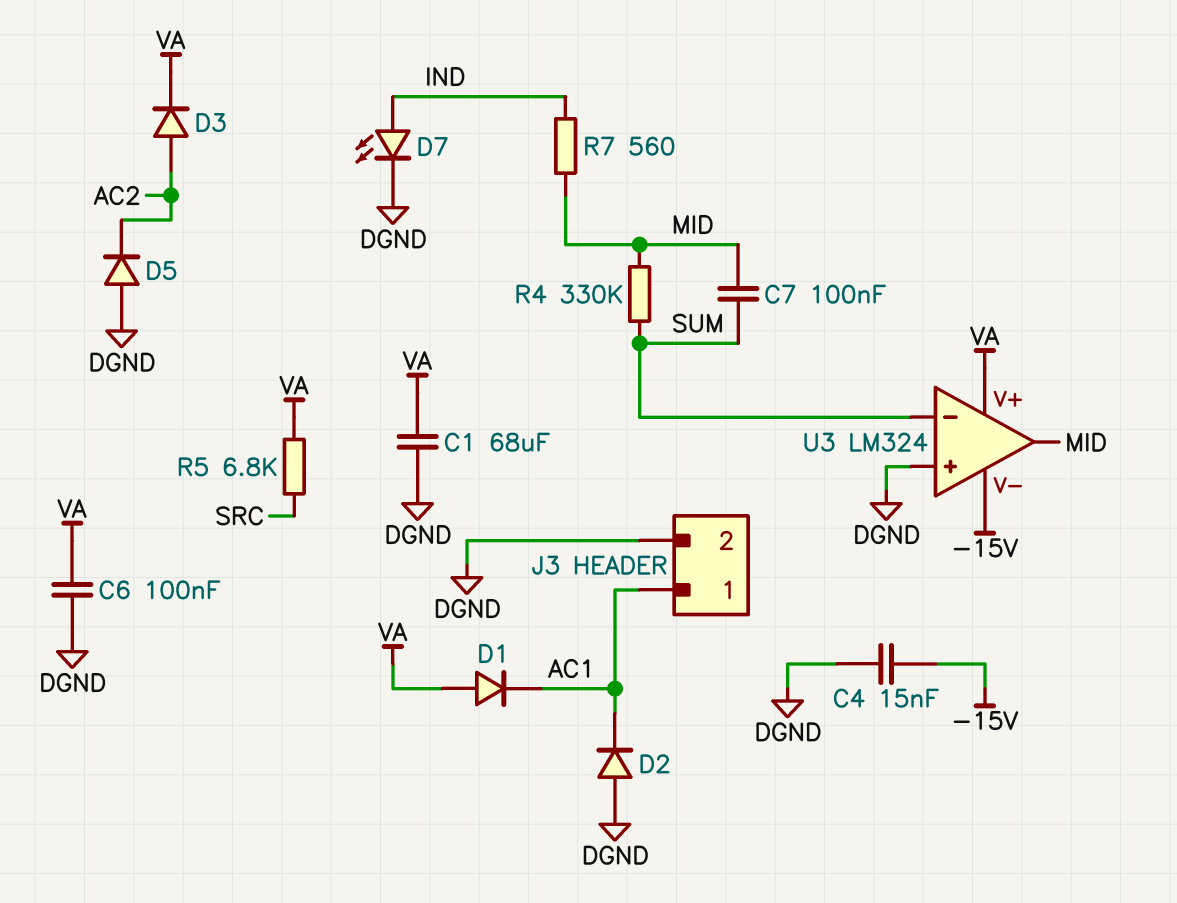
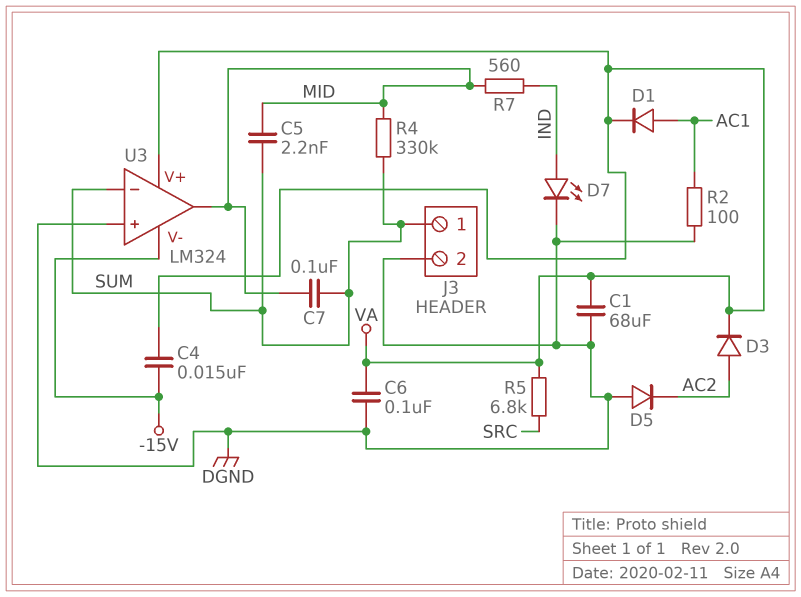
C4: 15nF (-15V, DGND) -> 15nF (-15V, VA)
C5: none -> 2.2nF (MID, SUM)
D1: diode (A VA, K AC1) -> diode (A AC1, K VA)
D2: diode (A DGND, K AC1) -> none
J3 pin 1: AC1 -> SUM
R2: none -> 100 (AC1, DGND)

